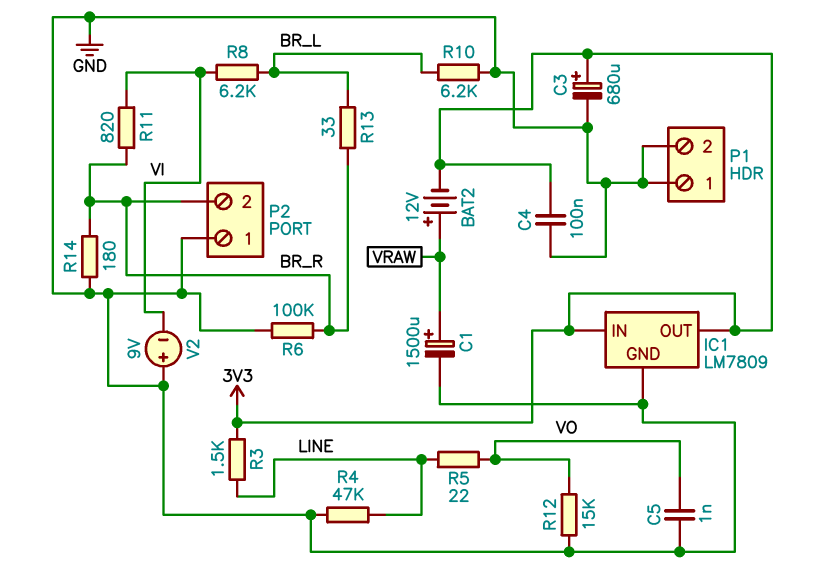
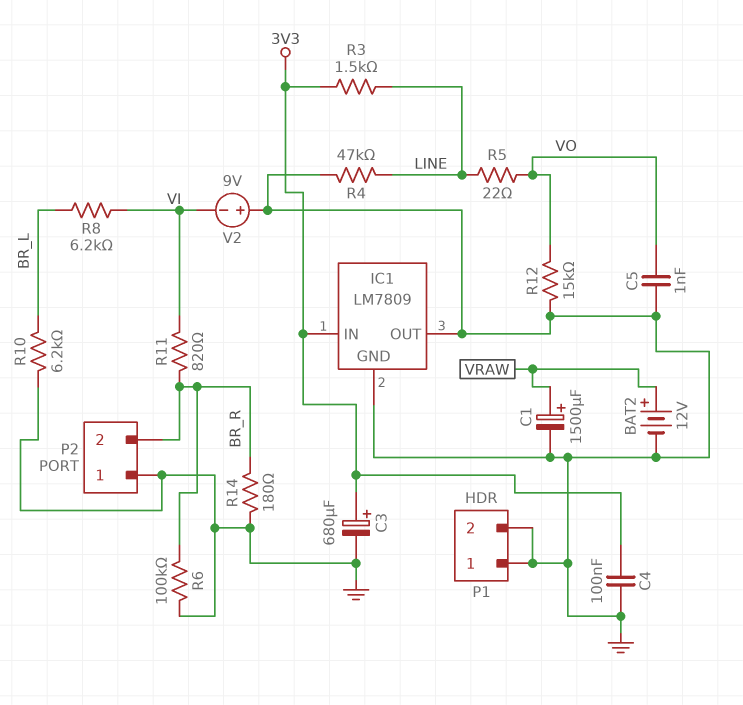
BAT2: 12V (plus VRAW, minus 3V3) -> 12V (plus VRAW, minus GND)
IC1 pin OUT: 3V3 -> GND
R13: 33 (BR_L, BR_R) -> none

